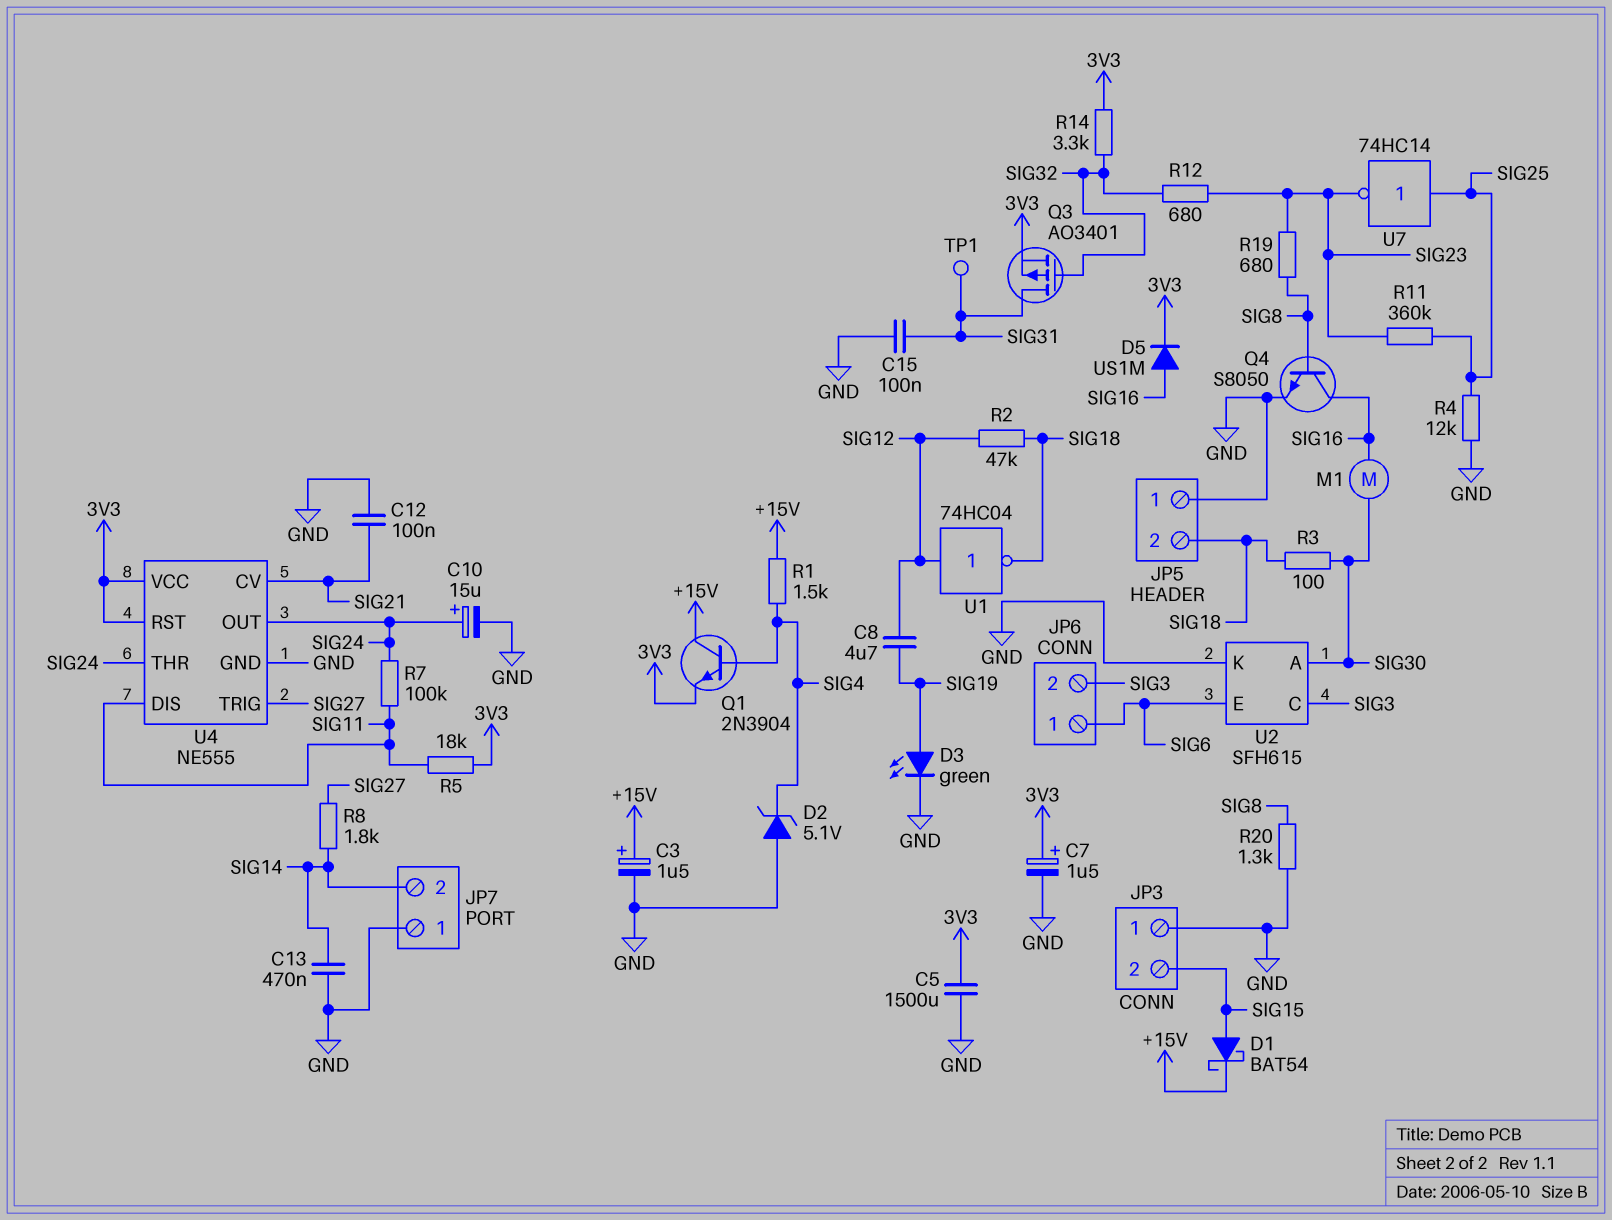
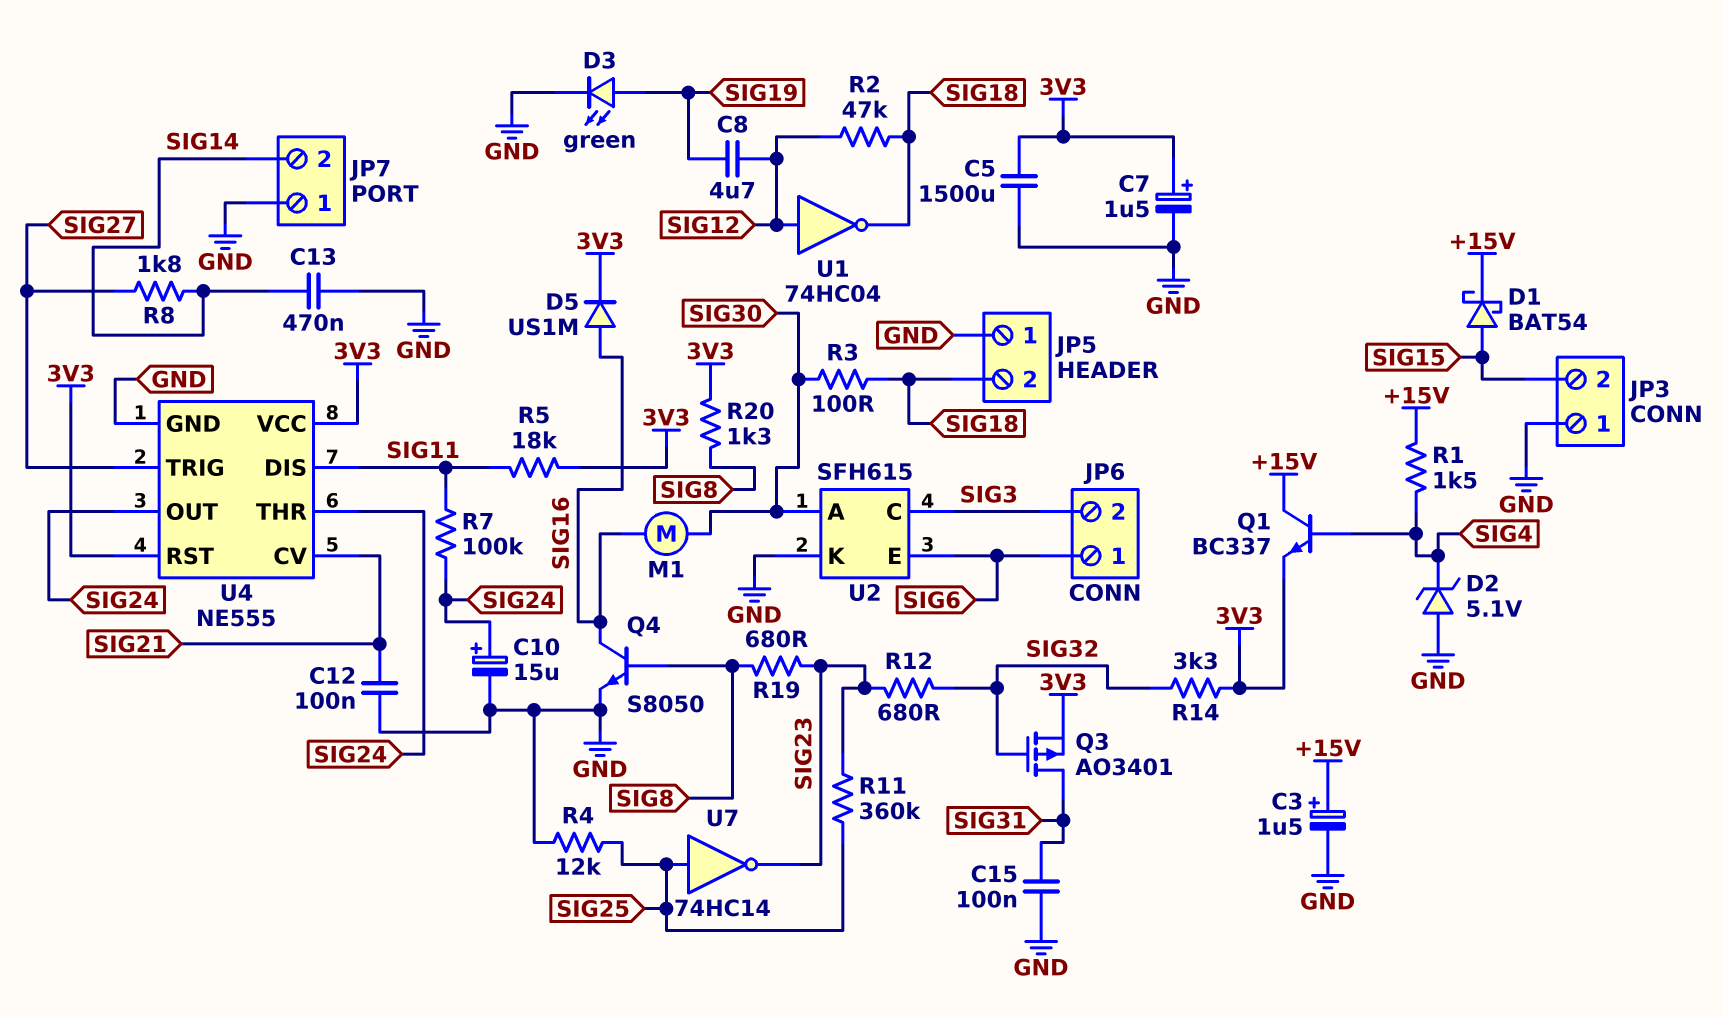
Q1: NPN 2N3904 (B SIG4, C +15V, E 3V3) -> NPN BC337 (B SIG4, C +15V, E 3V3)
R20: 1.3k (GND, SIG8) -> 1.3k (3V3, SIG8)
TP1: test point (SIG31) -> none

